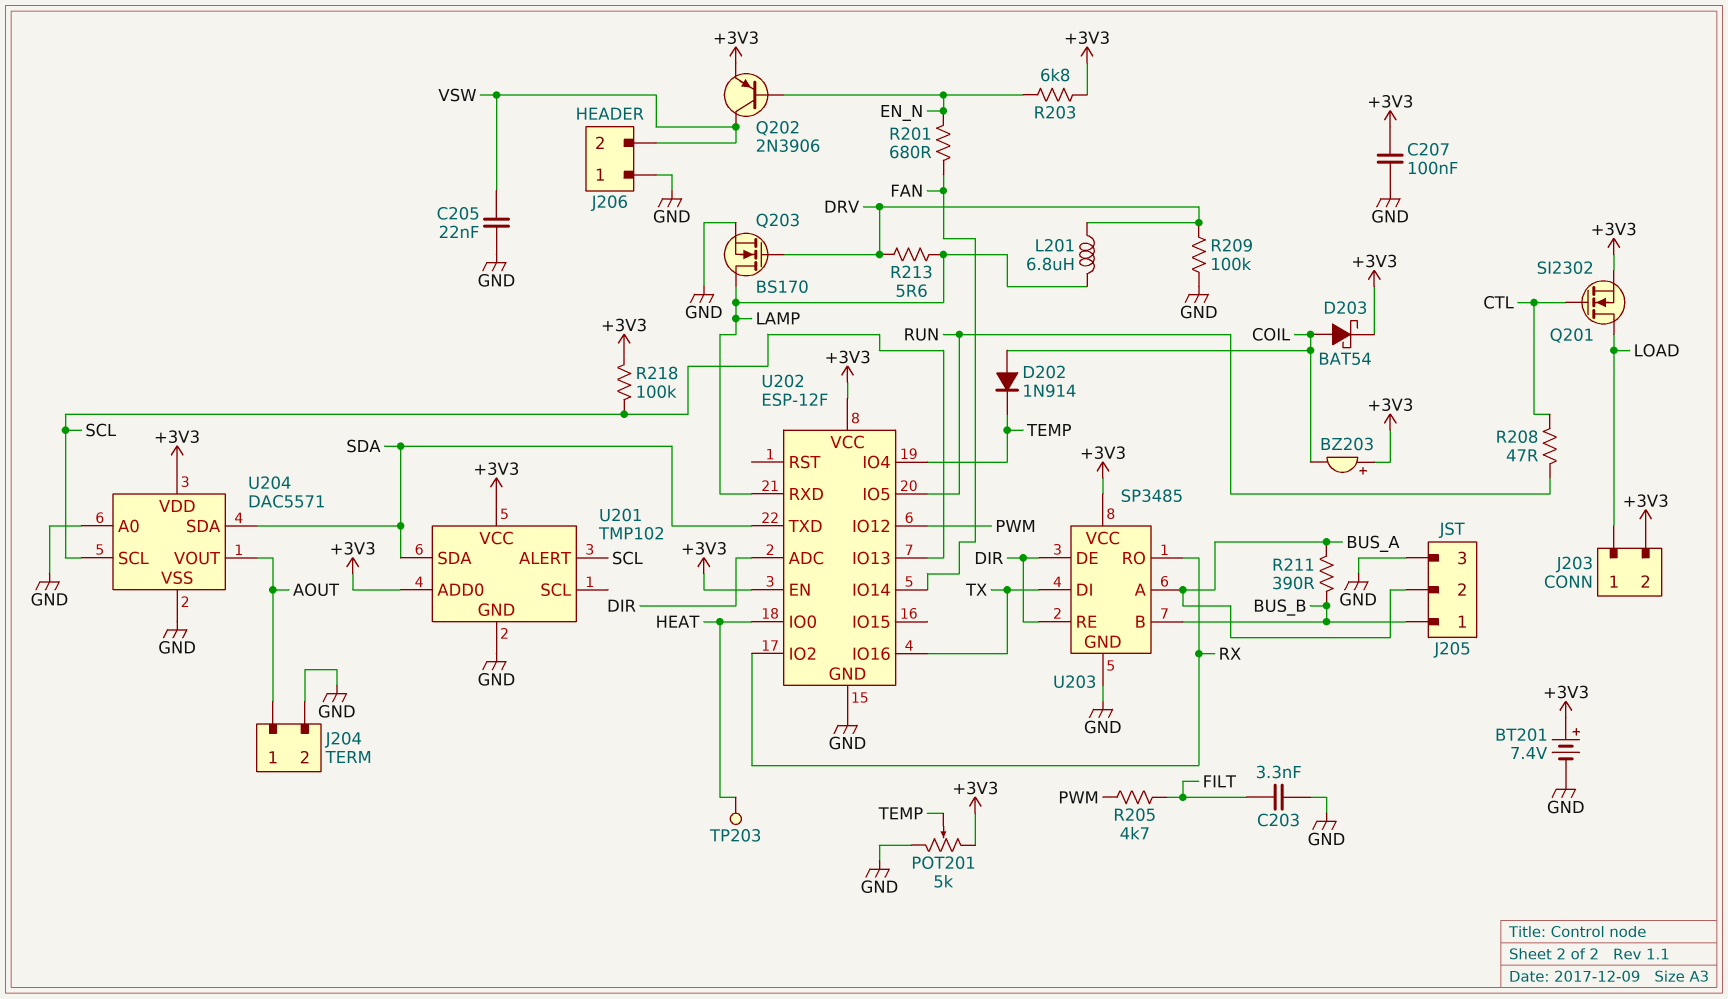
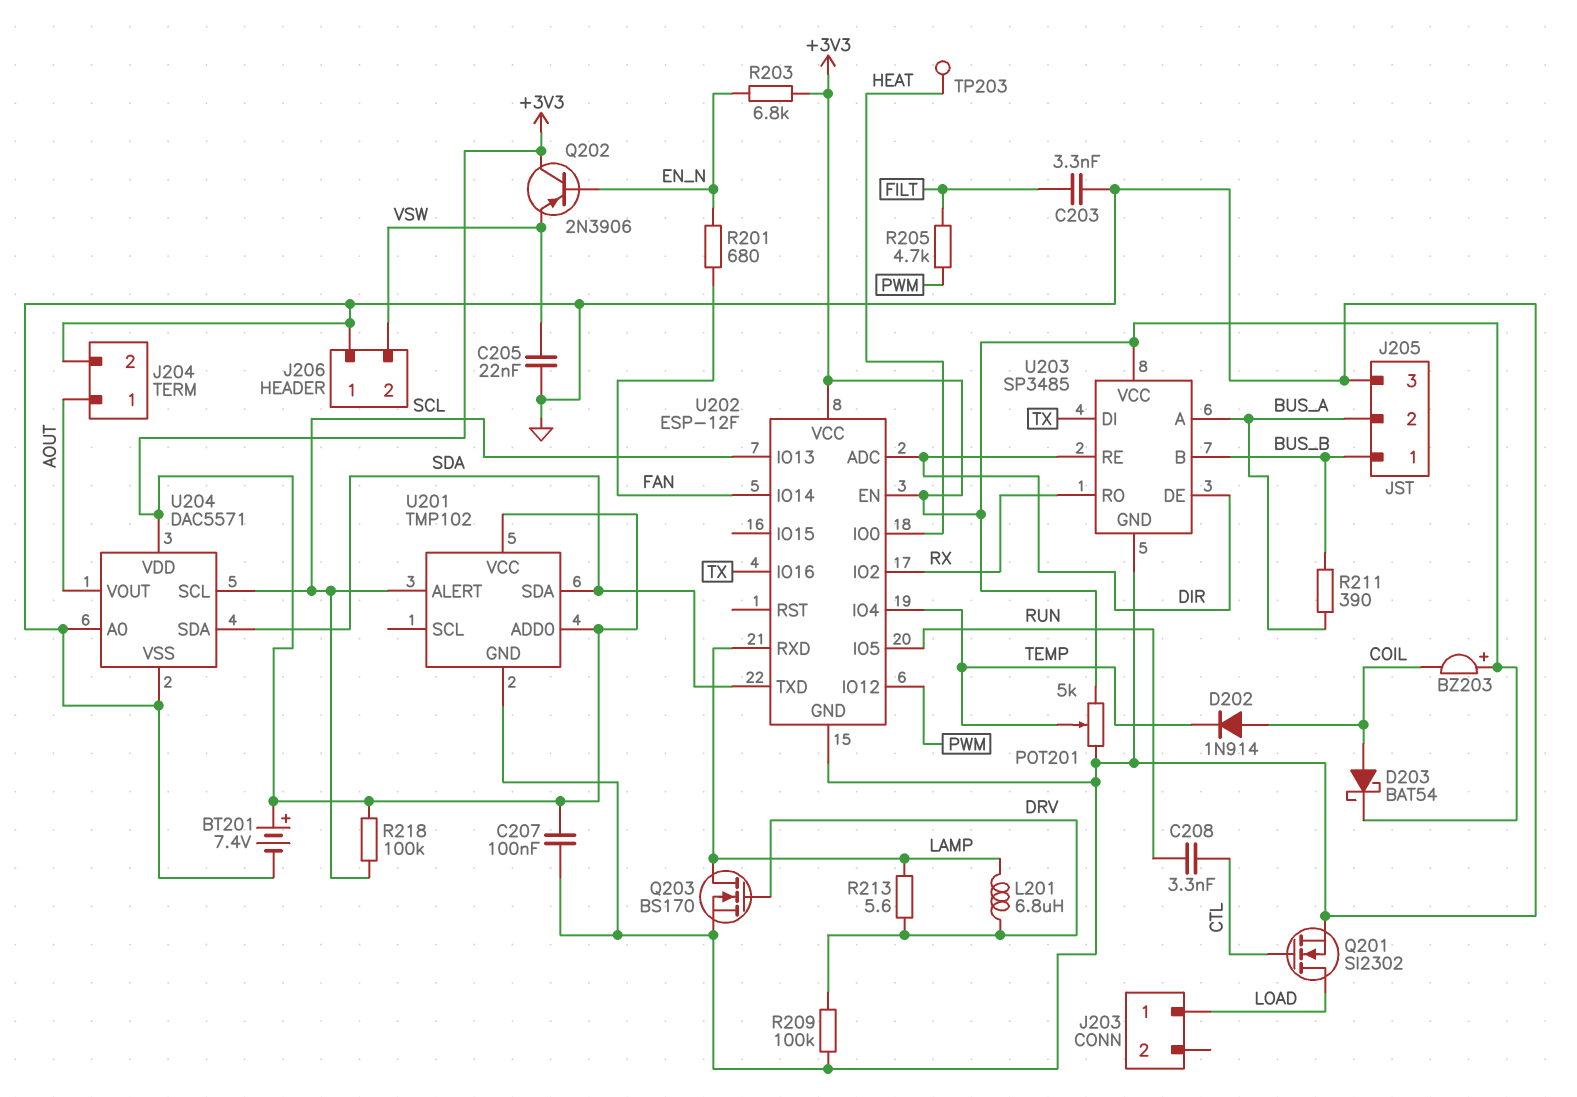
C208: none -> 3.3nF (CTL, RUN)
J203 pin 2: +3V3 -> none
Q201: NMOS SI2302 (G CTL, D LOAD, S +3V3) -> NMOS SI2302 (G CTL, D LOAD, S GND)
Q202: PNP 2N3906 (B EN_N, C VSW, E +3V3) -> PNP 2N3906 (B EN_N, C +3V3, E VSW)
R208: 47 (CTL, RUN) -> none

